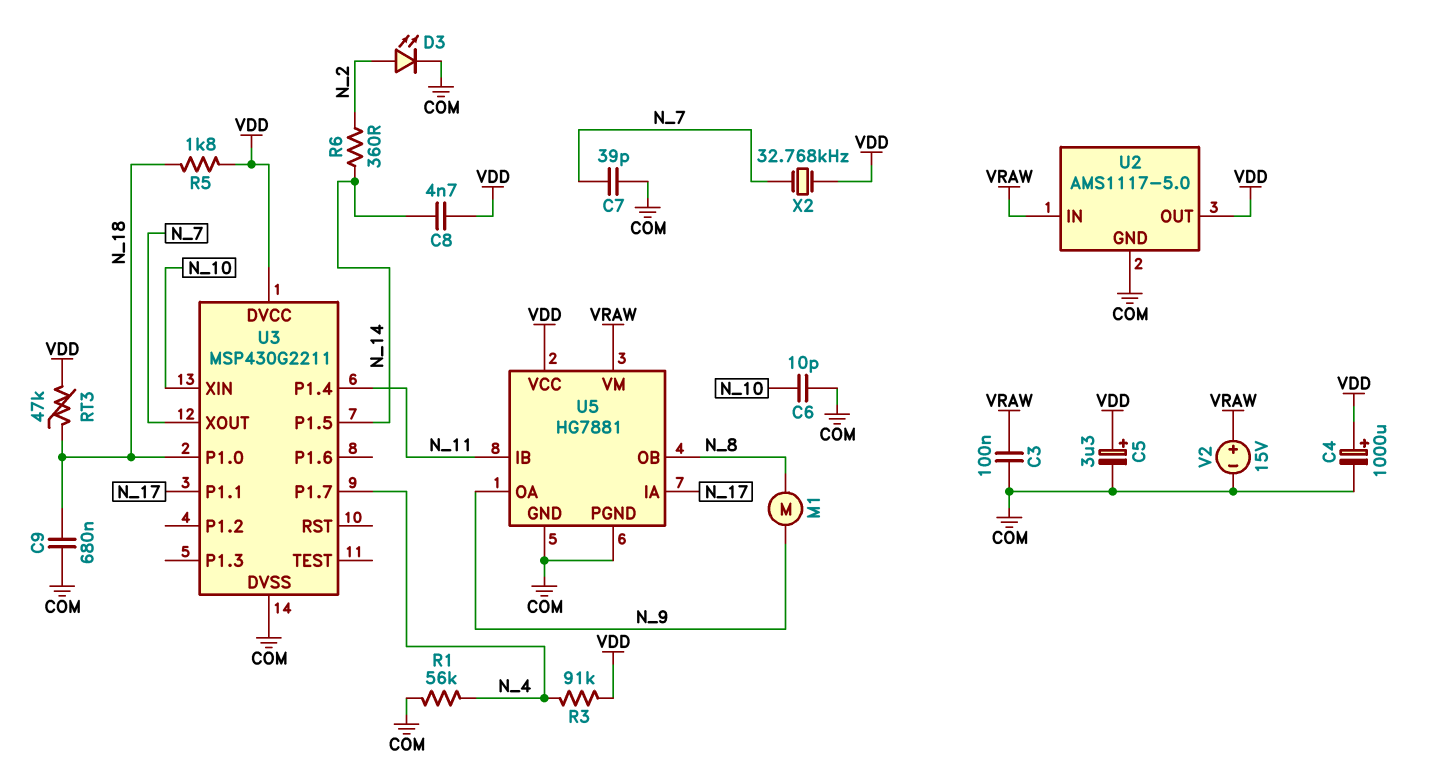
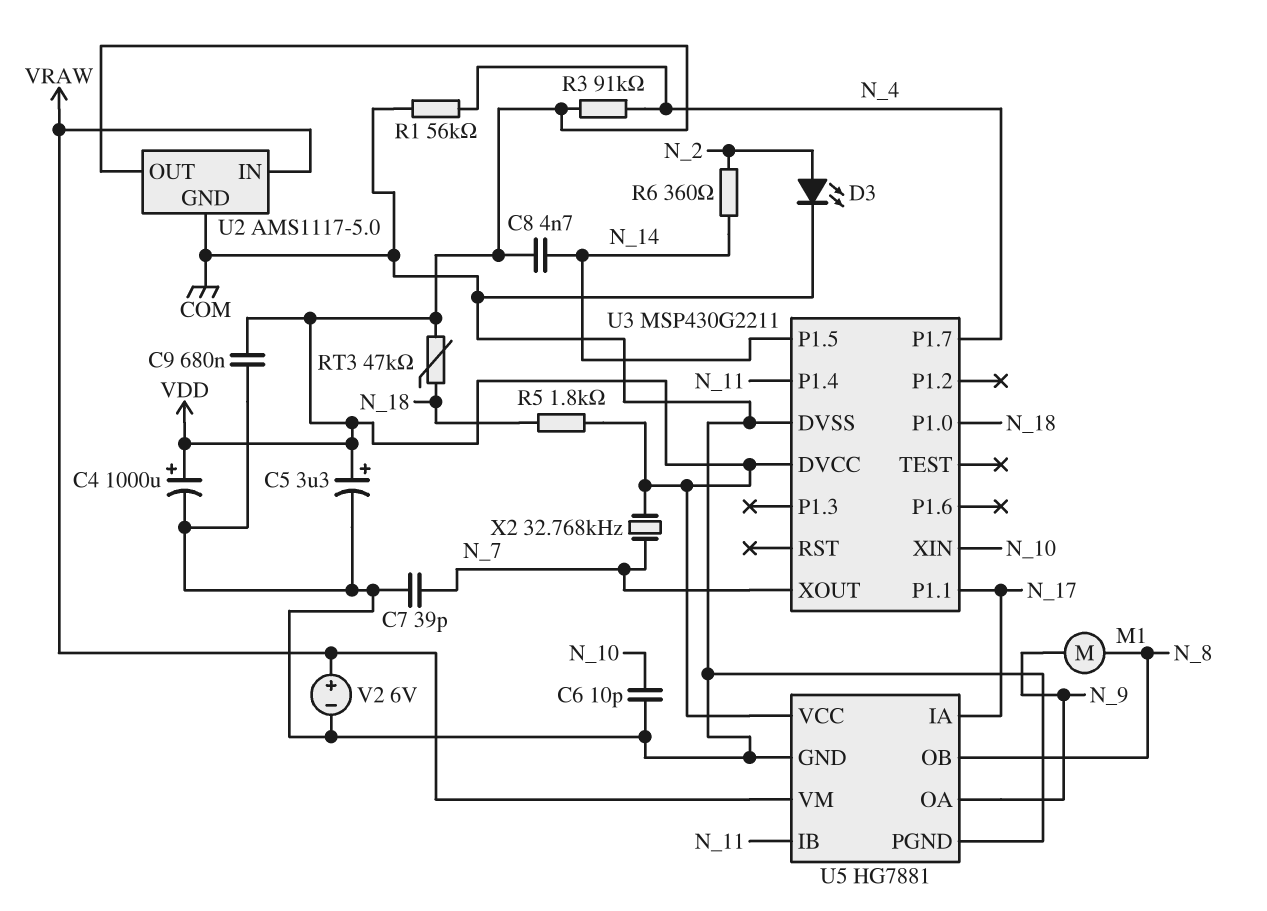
C3: 100nF (COM, VRAW) -> none
C9: 680nF (COM, N_18) -> 680nF (COM, VDD)
V2: 15V (plus VRAW, minus COM) -> 6V (plus VRAW, minus COM)

